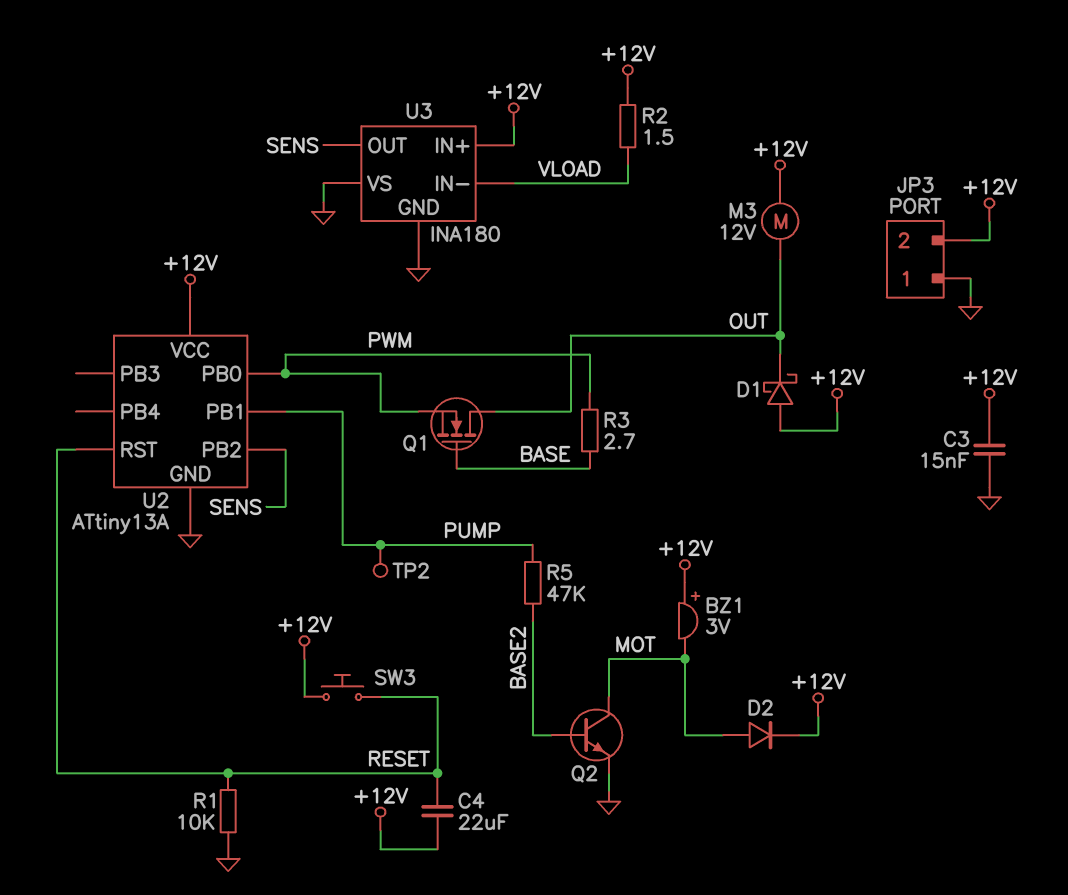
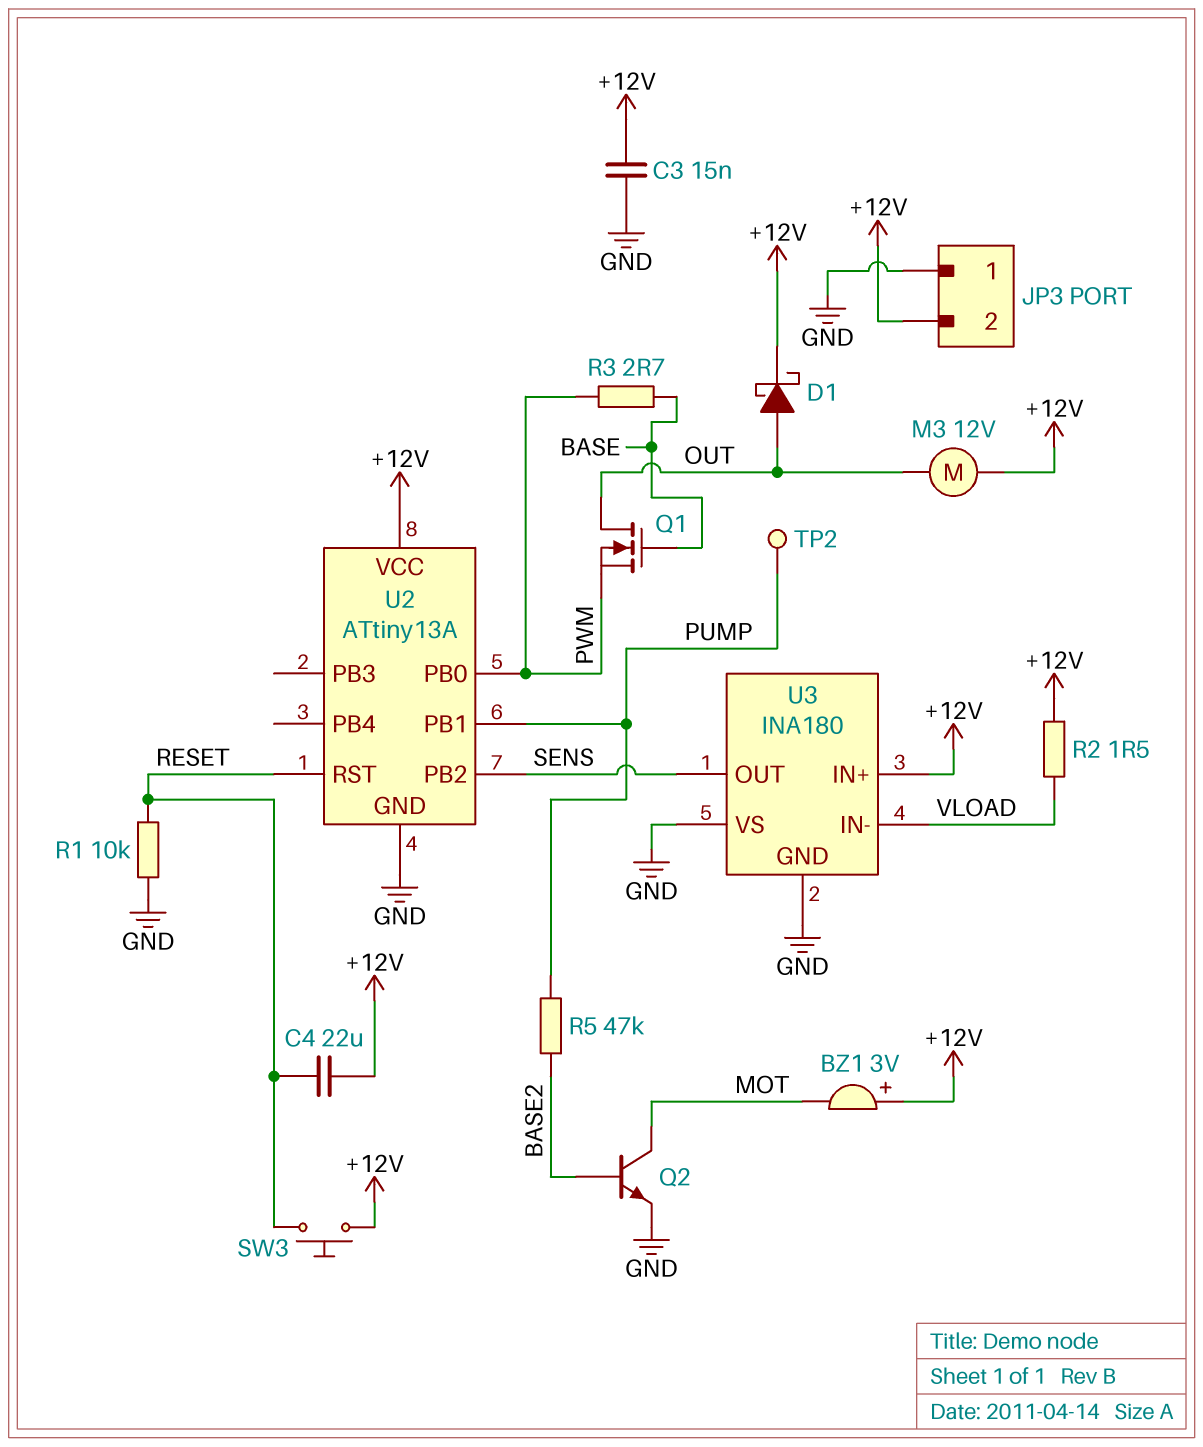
D1: schottky (A +12V, K OUT) -> schottky (A OUT, K +12V)
D2: diode (A MOT, K +12V) -> none

